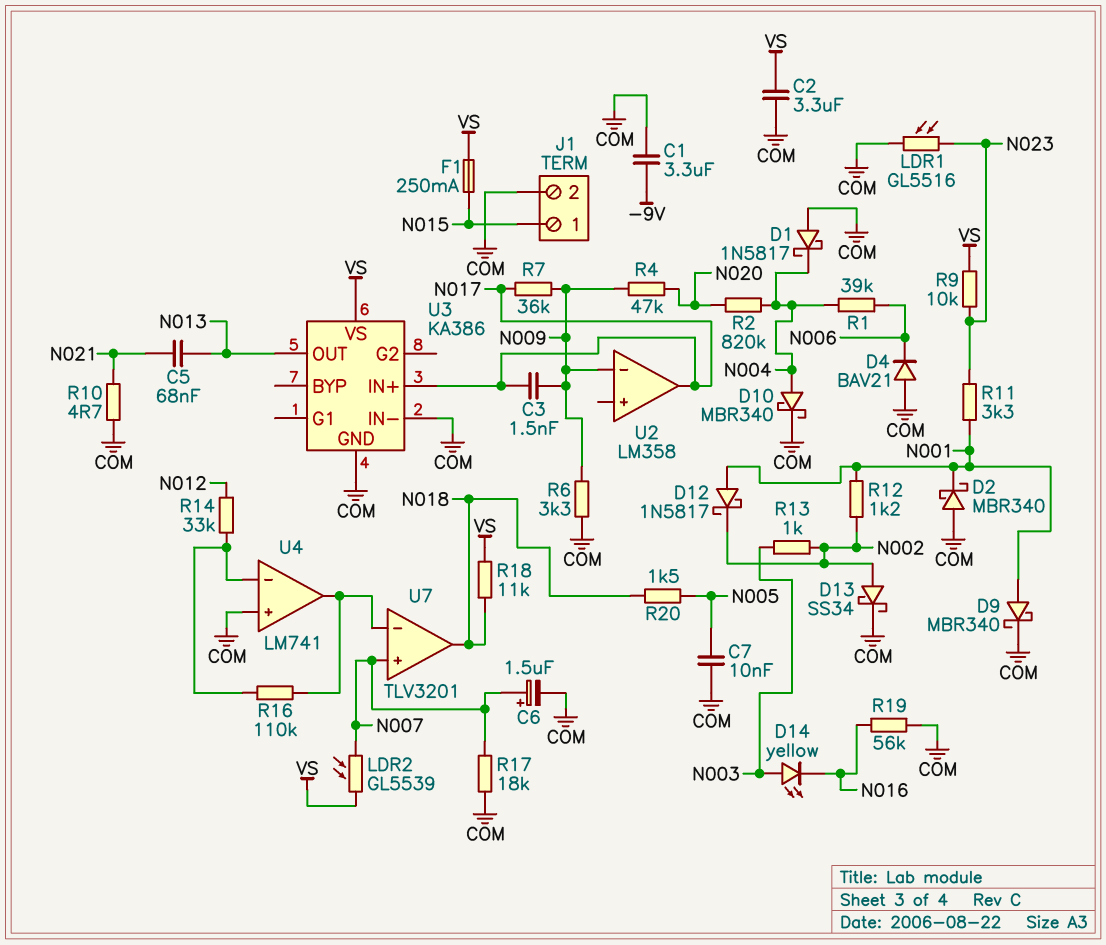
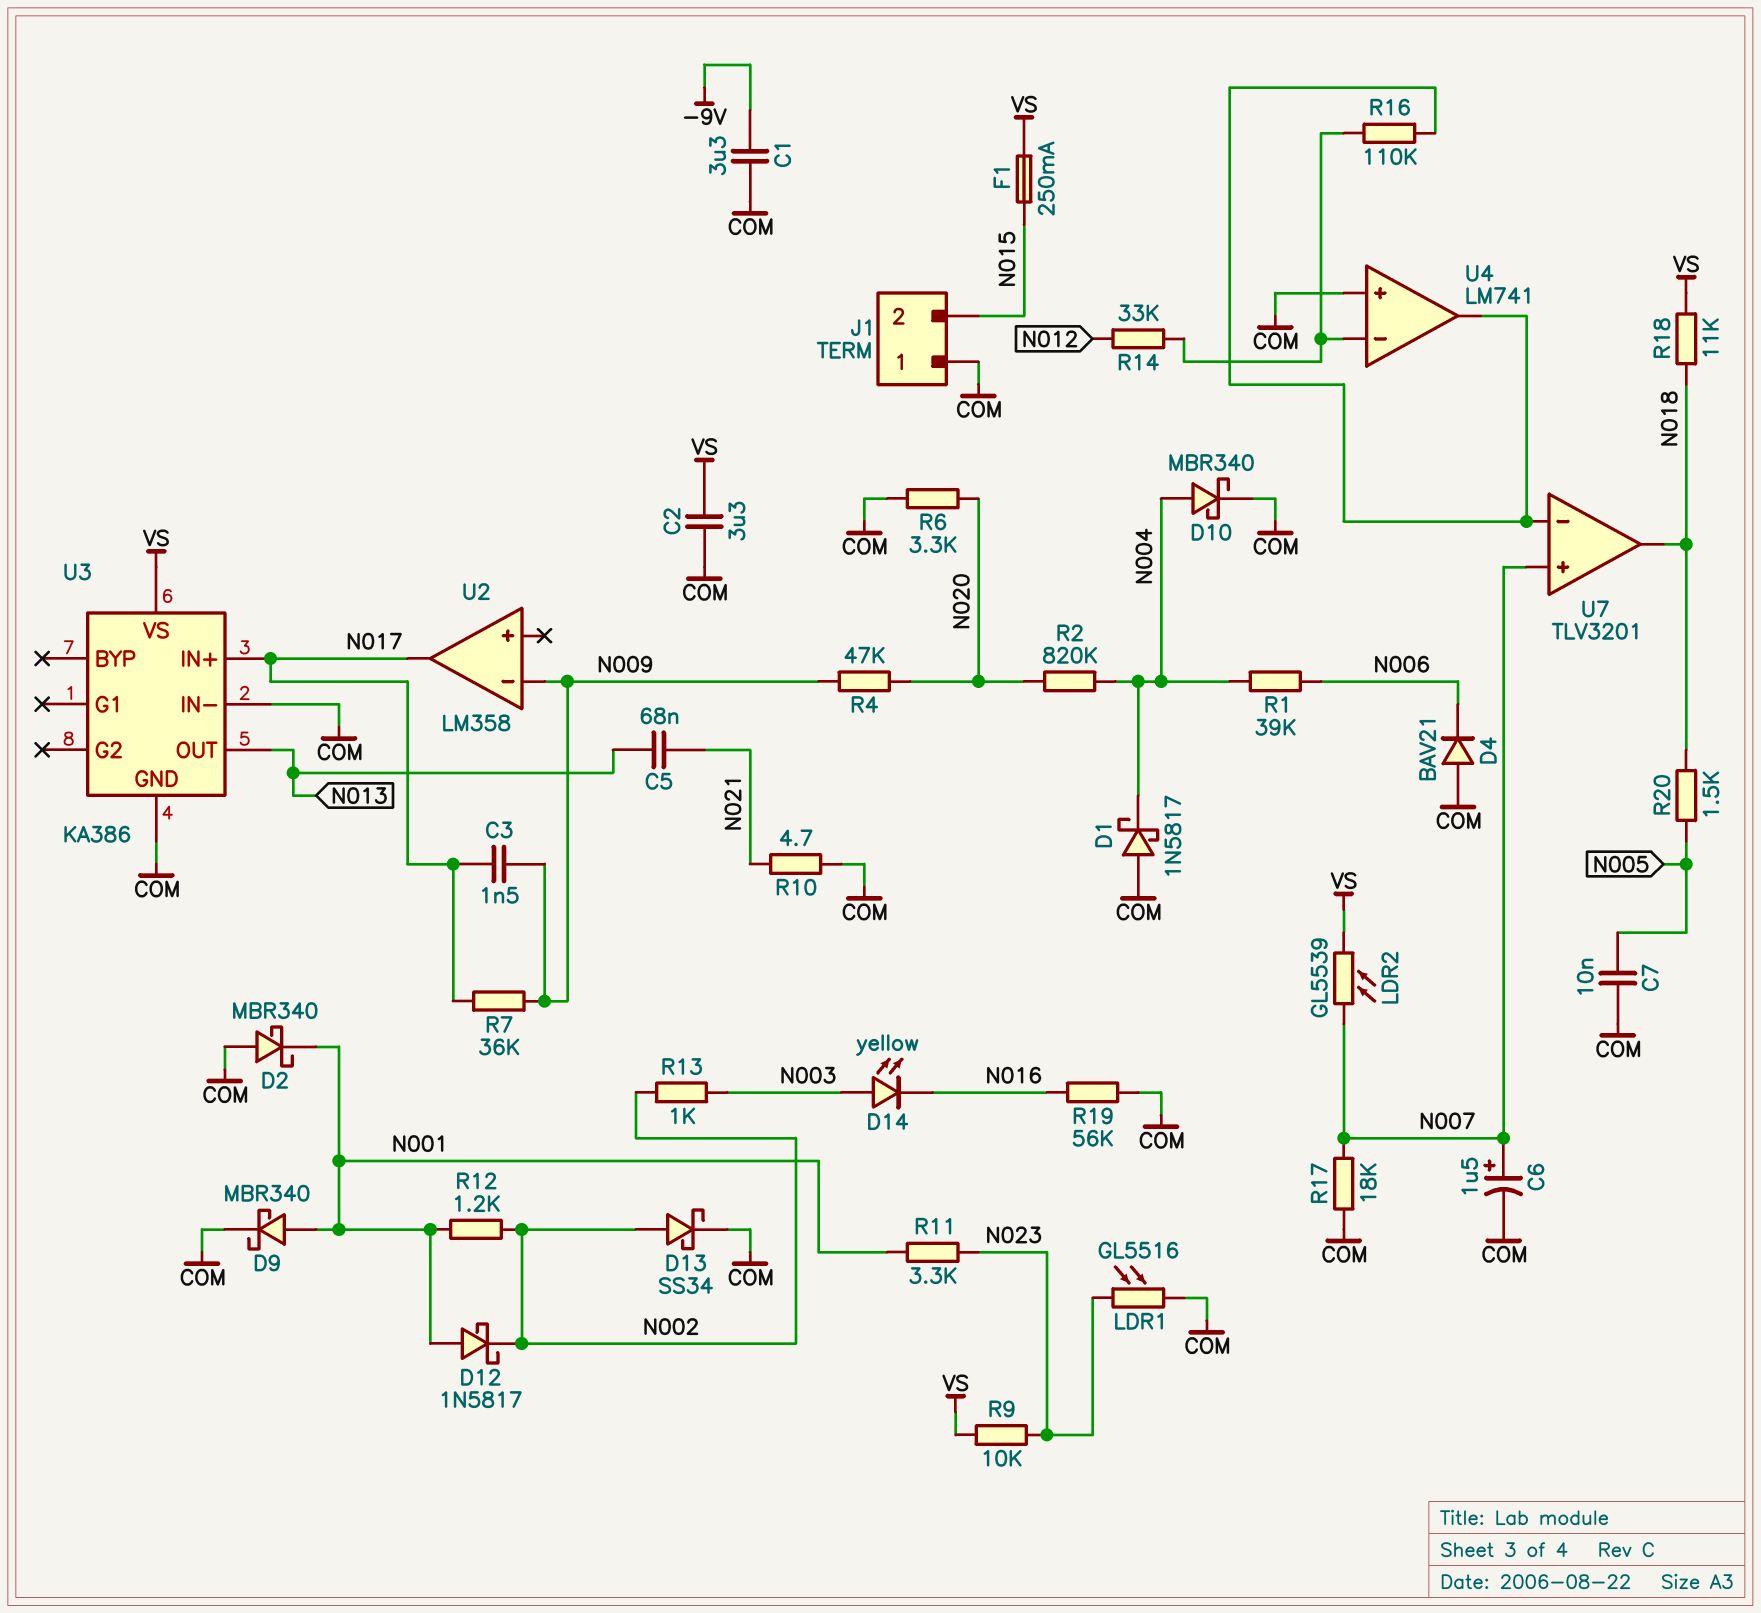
J1 pin 1: N015 -> COM
J1 pin 2: COM -> N015
R6: 3.3k (COM, N009) -> 3.3k (COM, N020)

